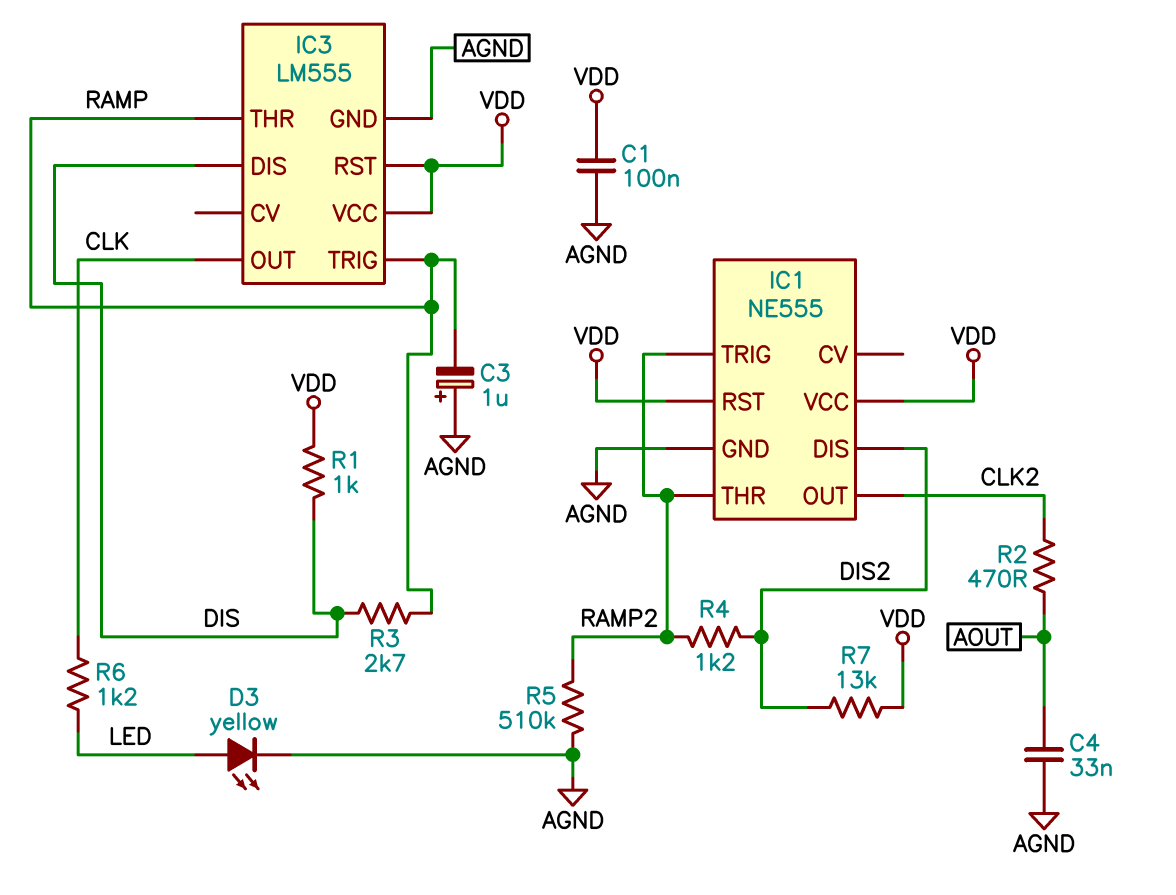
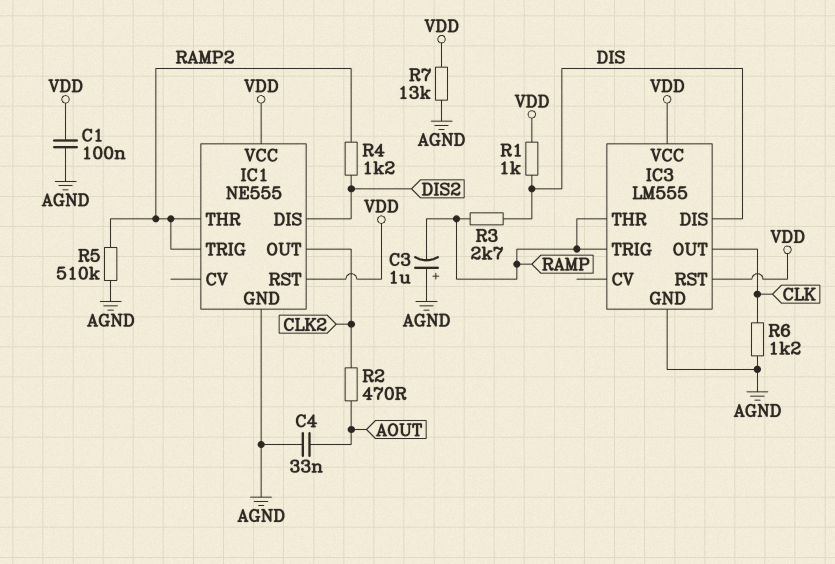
D3: LED yellow (A LED, K AGND) -> none
R6: 1.2k (CLK, LED) -> 1.2k (AGND, CLK)
R7: 13k (DIS2, VDD) -> 13k (AGND, VDD)

